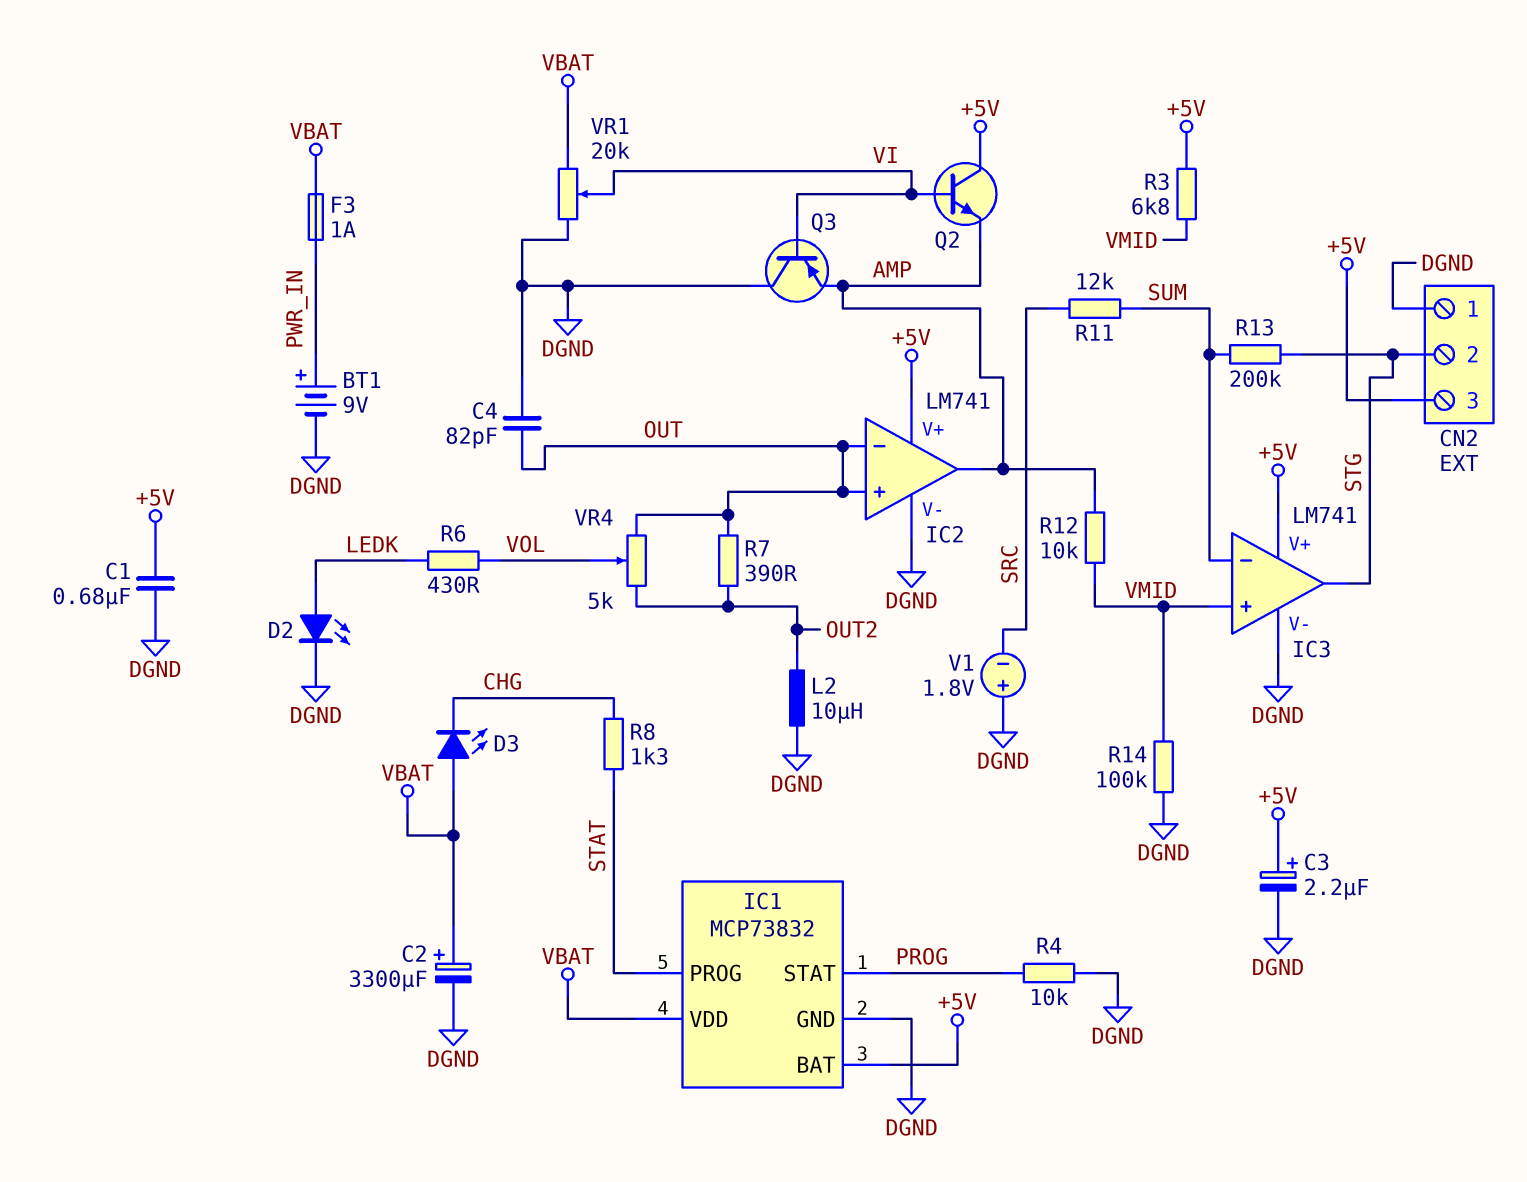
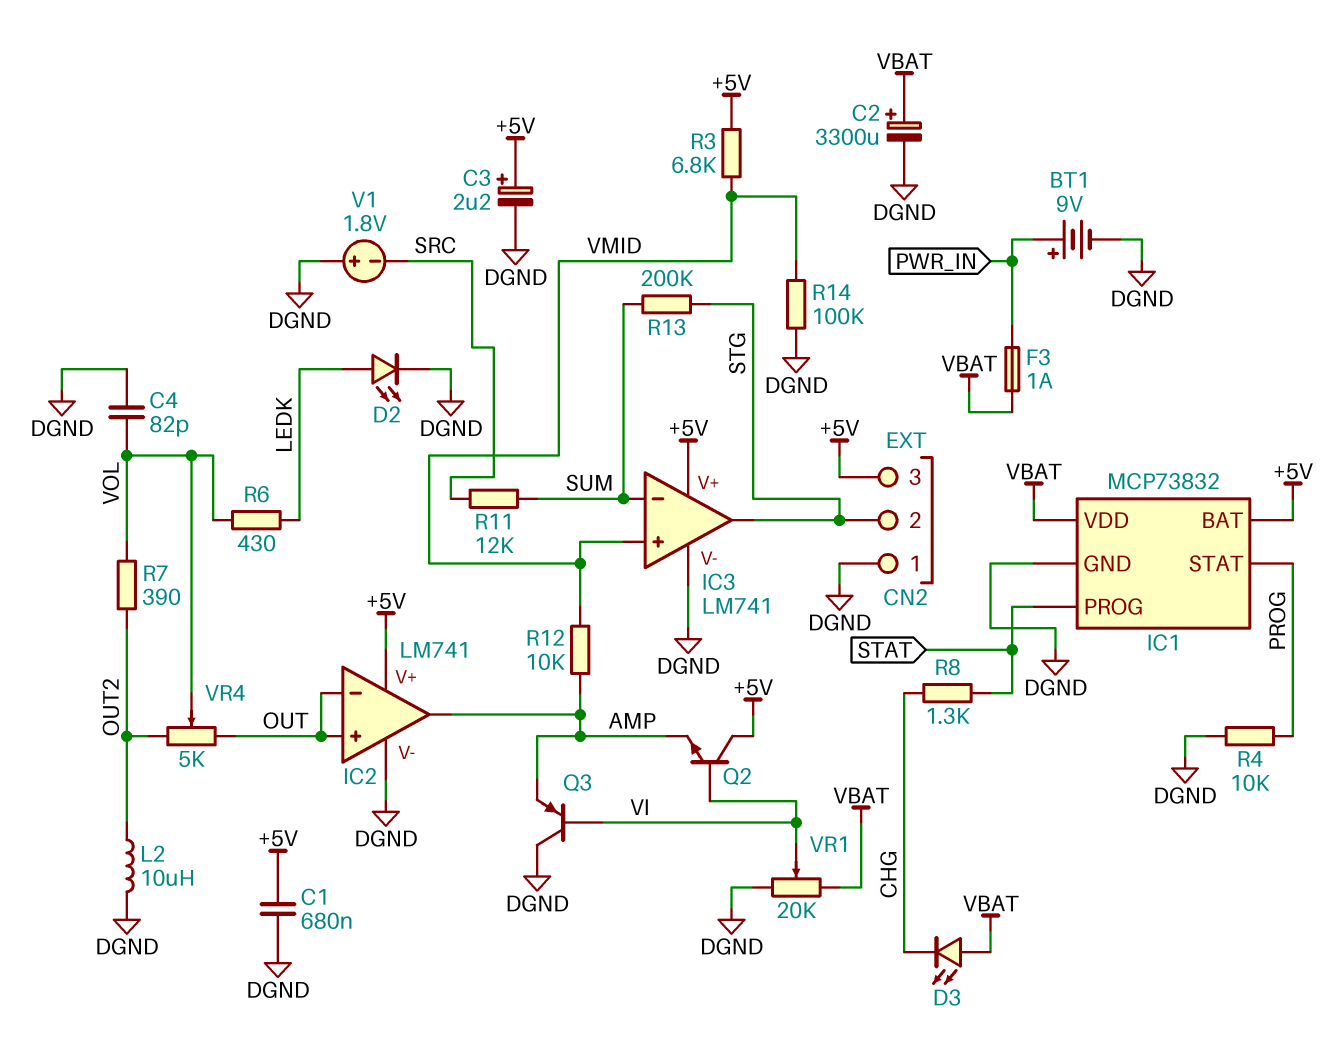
C4: 82pF (DGND, OUT) -> 82pF (DGND, VOL)
R7: 390 (OUT, OUT2) -> 390 (OUT2, VOL)

